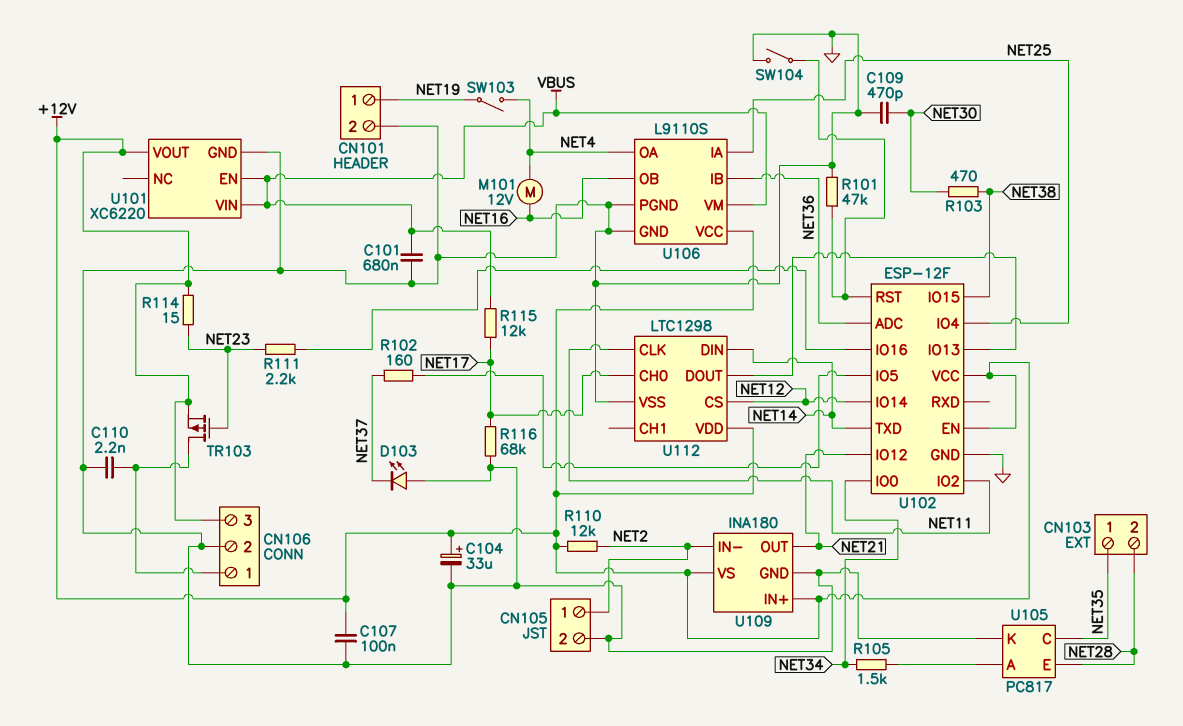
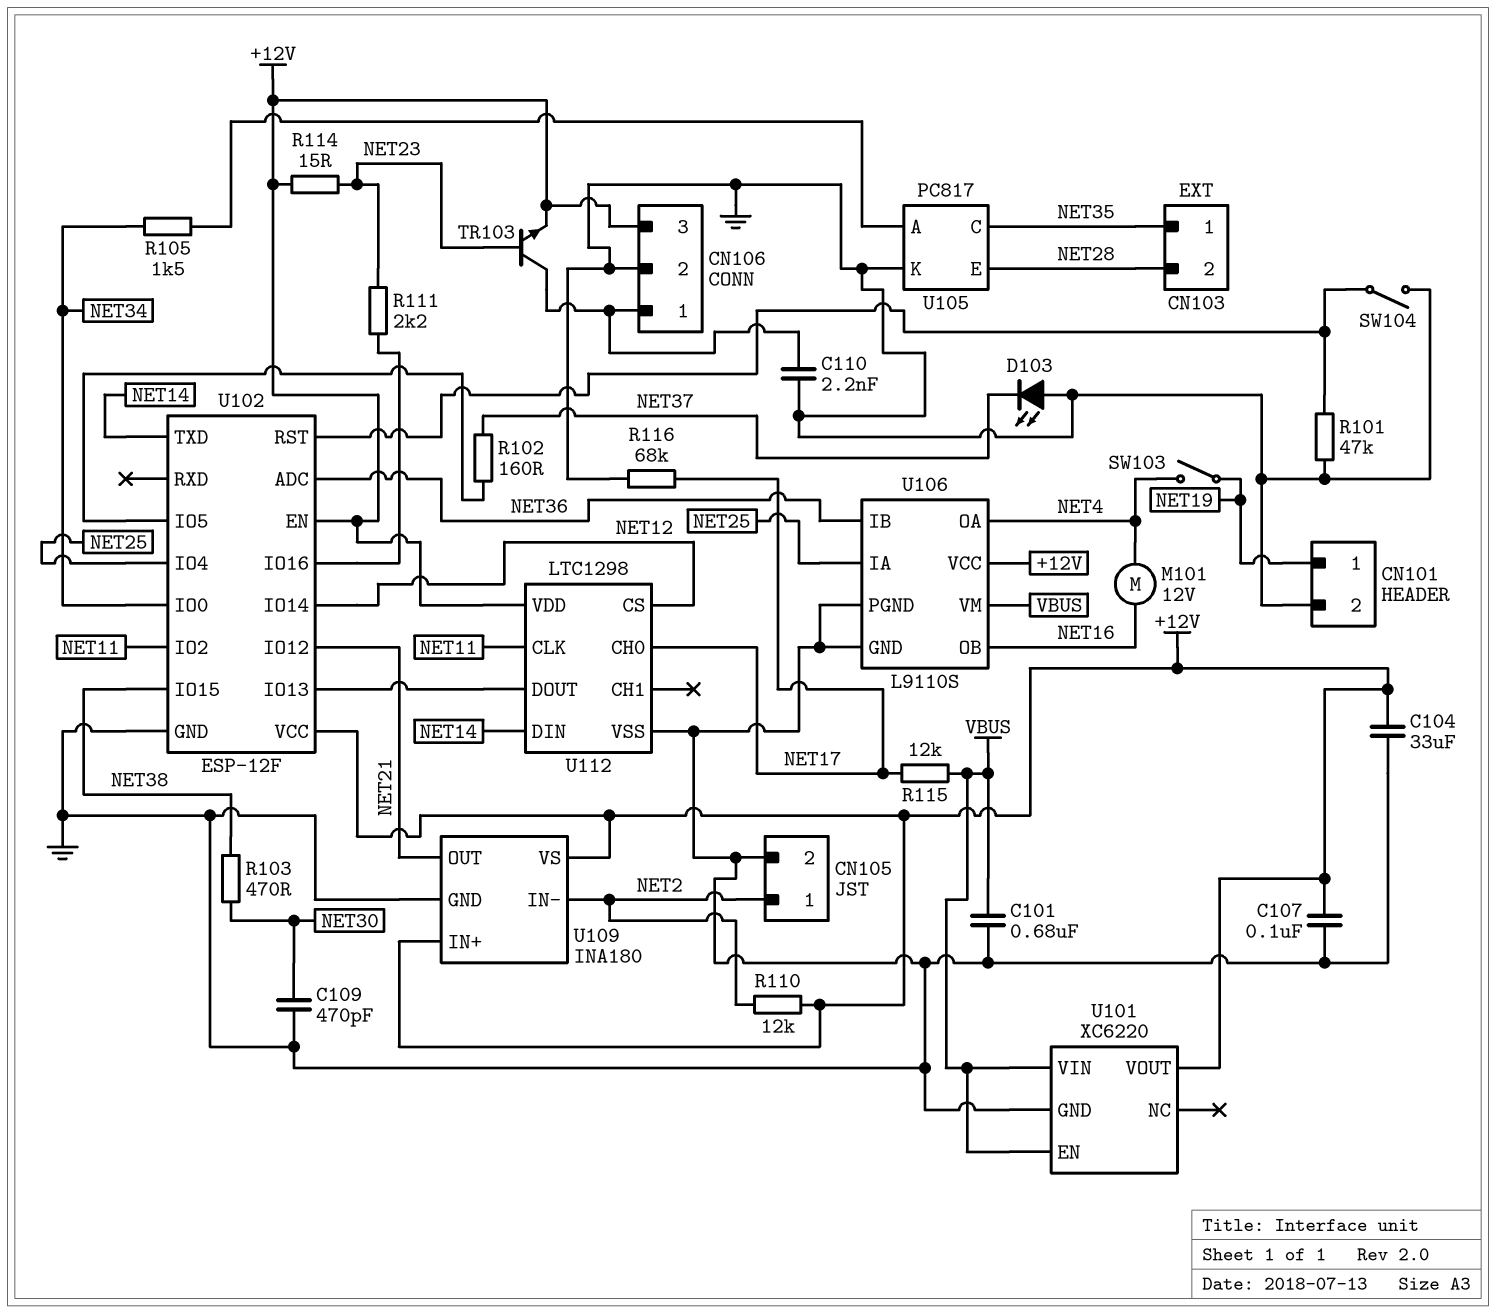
C104: 33uF (plus +12V, minus GND) -> 33uF (+12V, GND)
TR103: PMOS (G NET23, D CN106/1, S +12V) -> NPN (B NET23, C CN106/1, E +12V)

